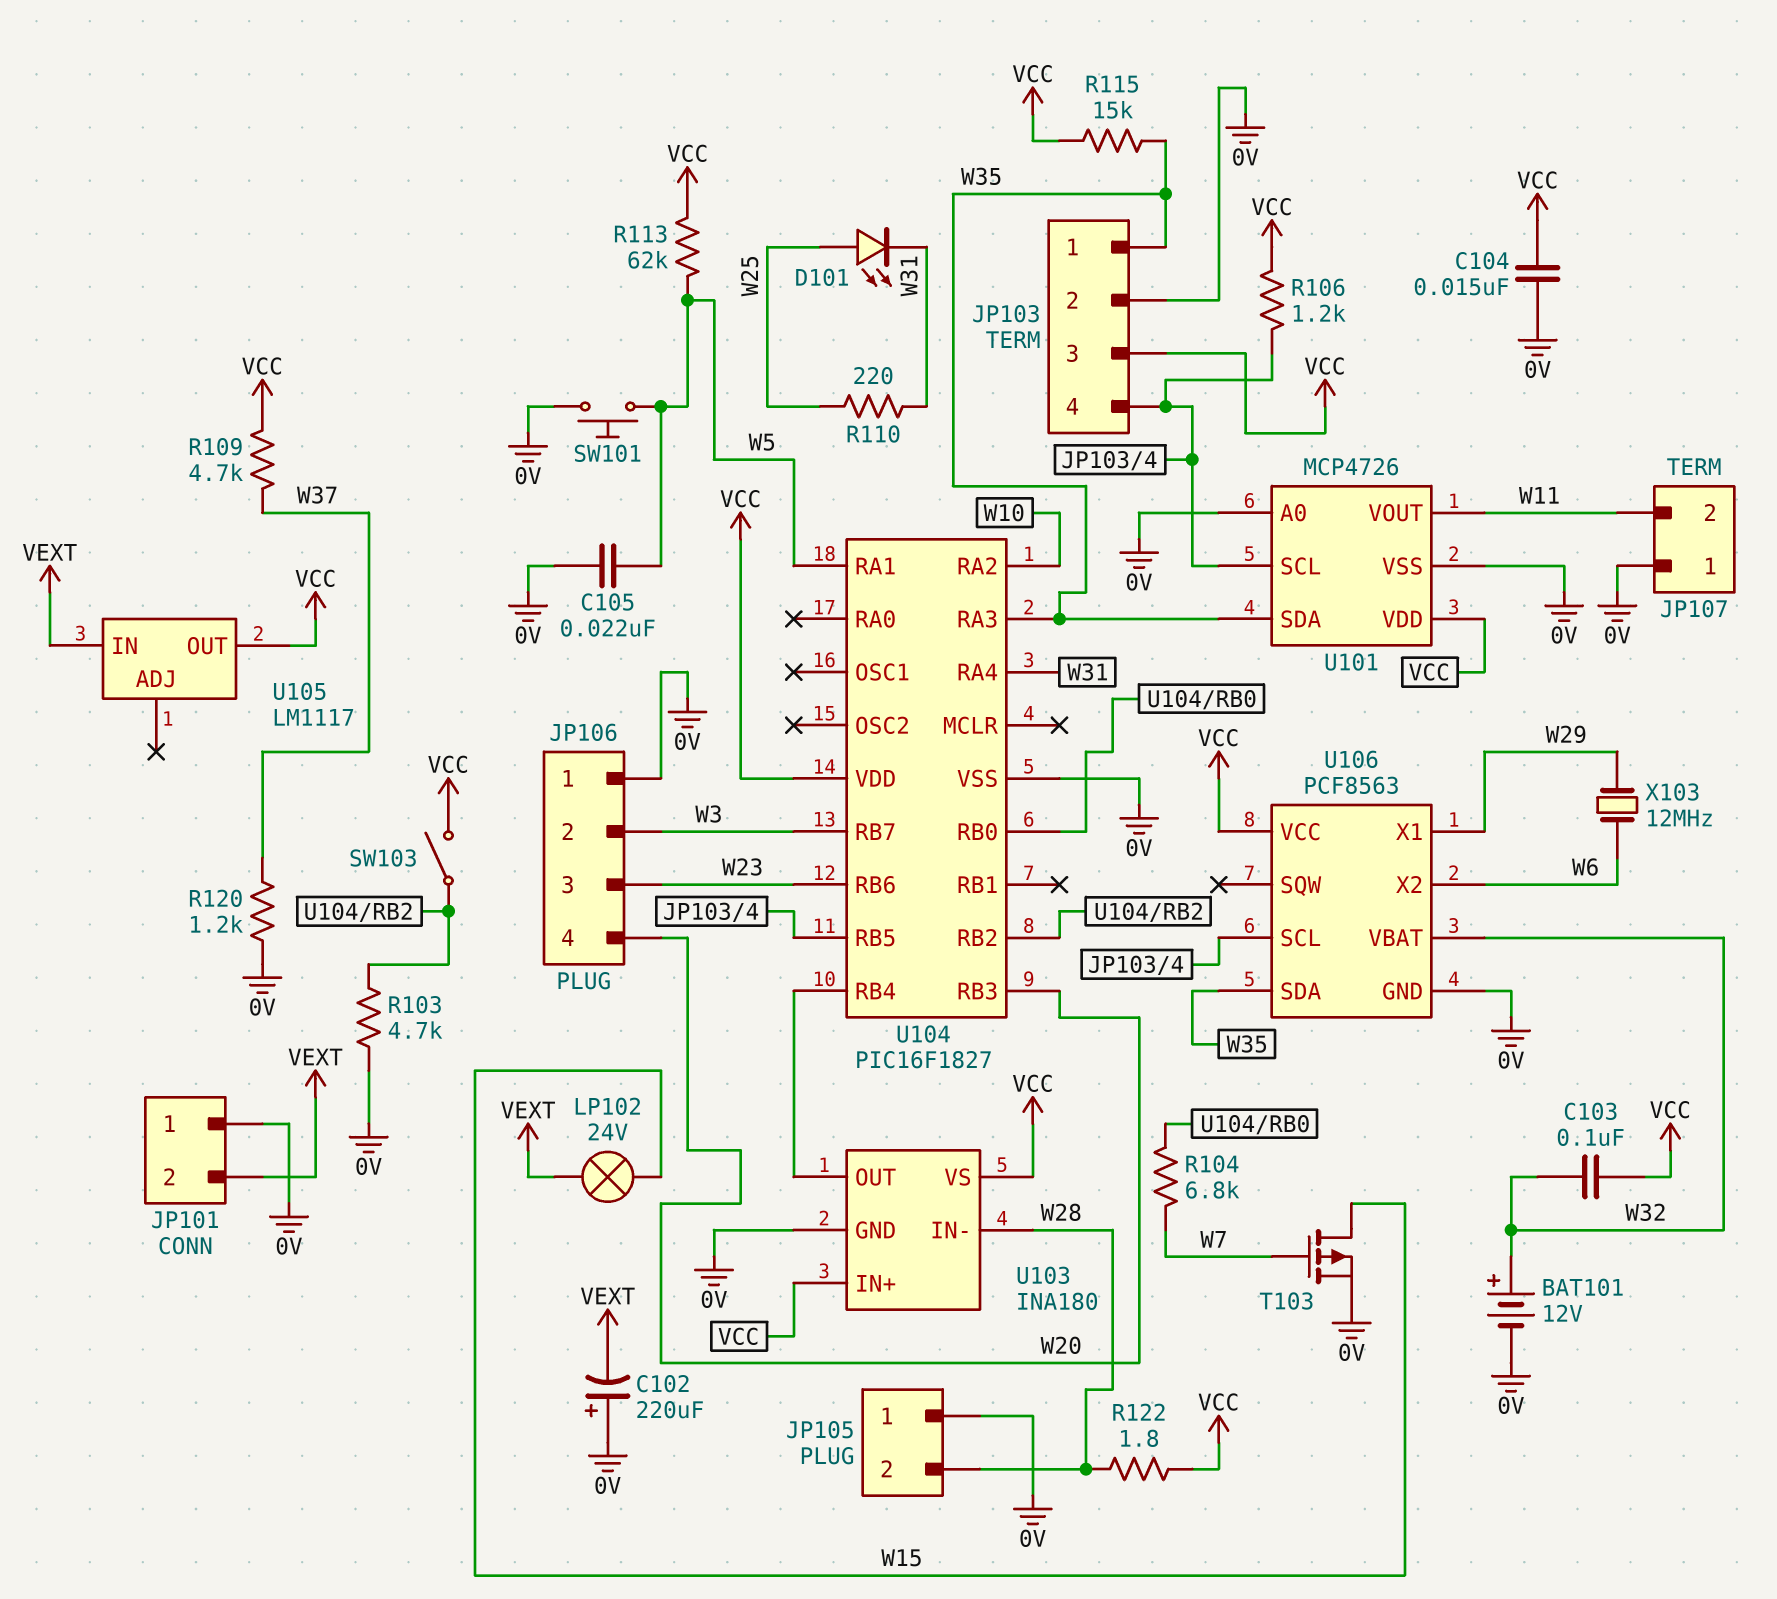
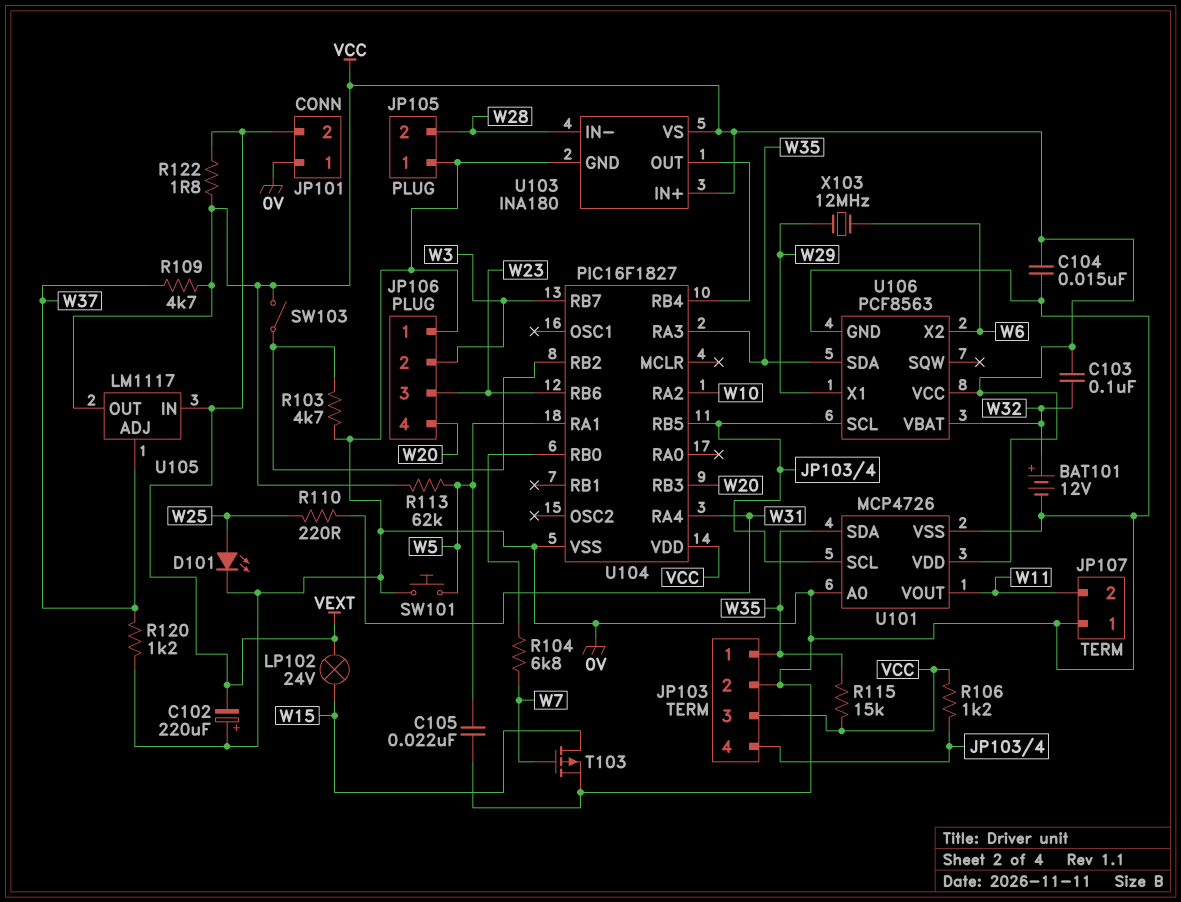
D101: LED (A W25, K W31) -> LED (A W25, K 0V)
R122: 1.8 (VCC, W28) -> 1.8 (VCC, VEXT)
U105 pin ADJ: none -> W37

